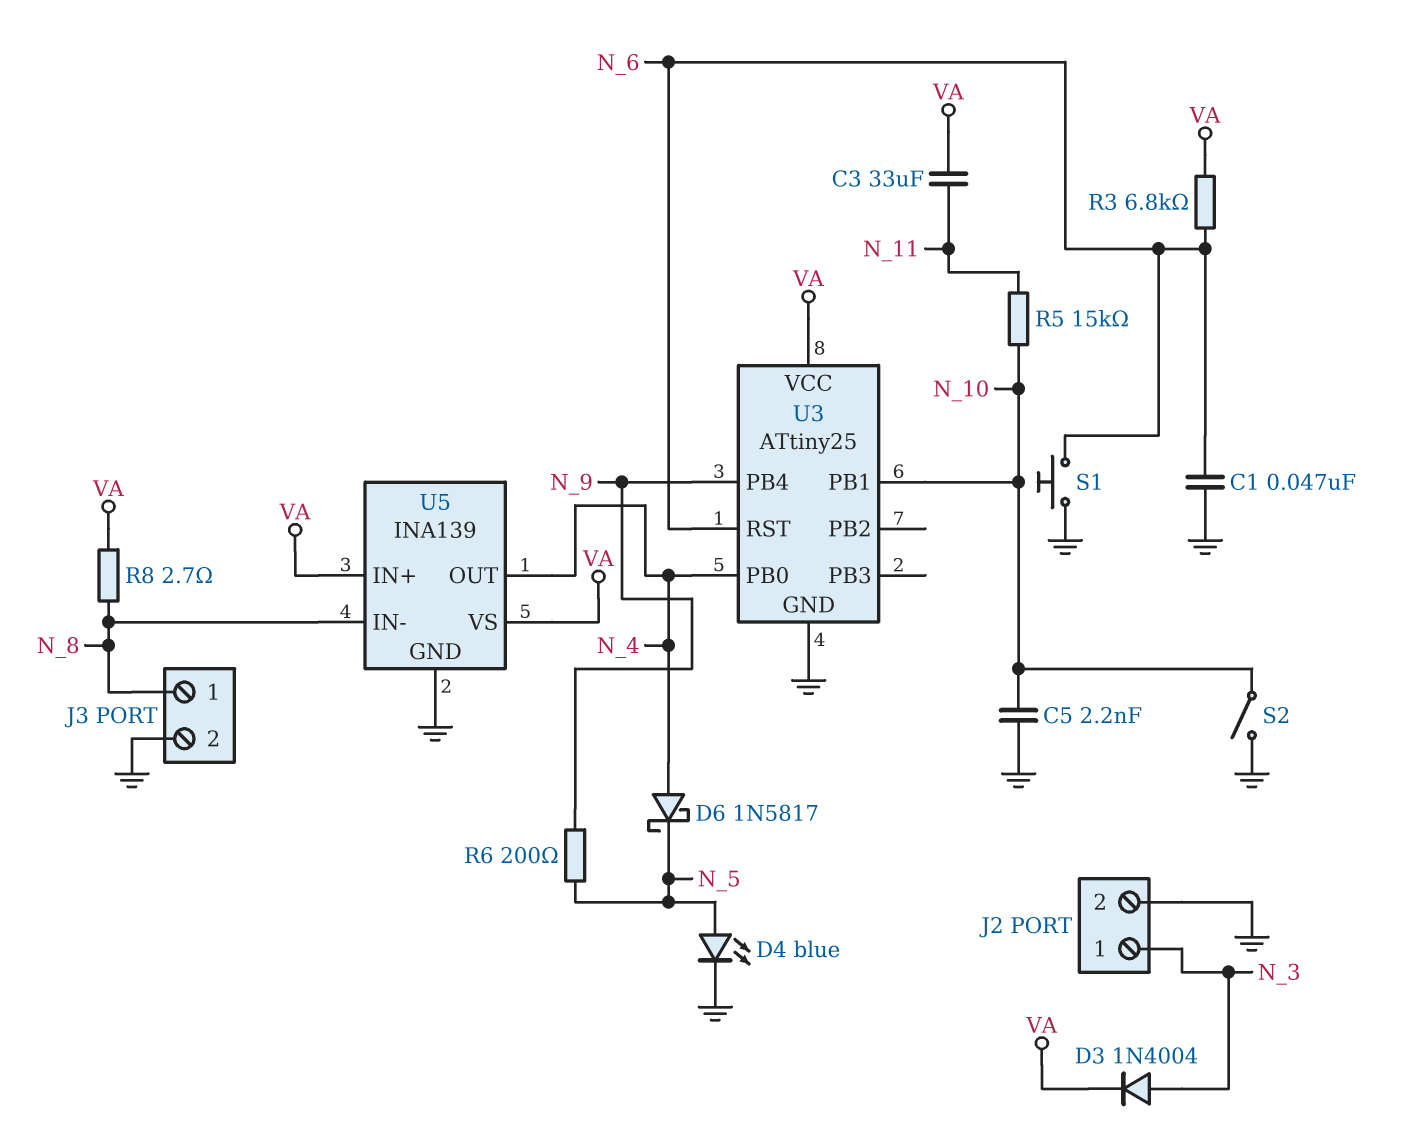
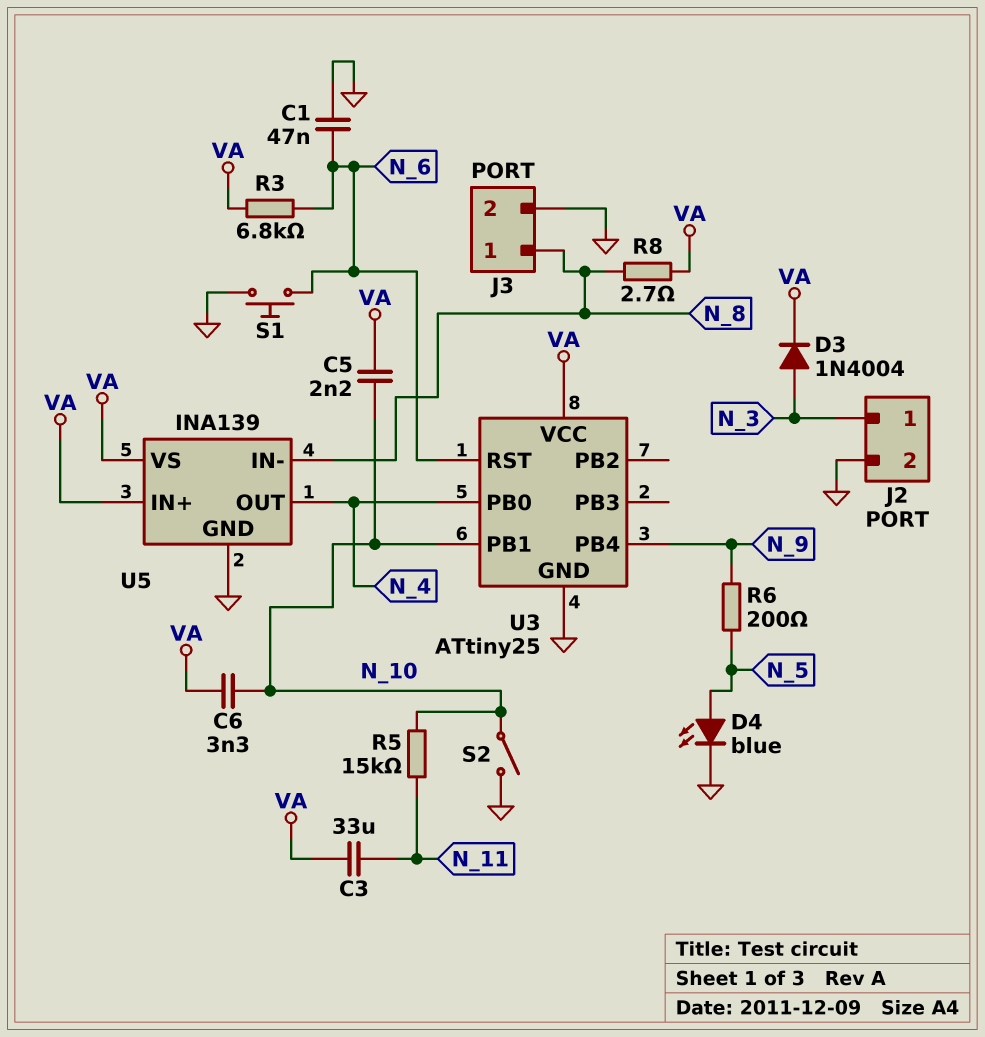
C5: 2.2nF (GND, N_10) -> 2.2nF (N_10, VA)
C6: none -> 3.3nF (N_10, VA)
D6: schottky 1N5817 (A N_4, K N_5) -> none

